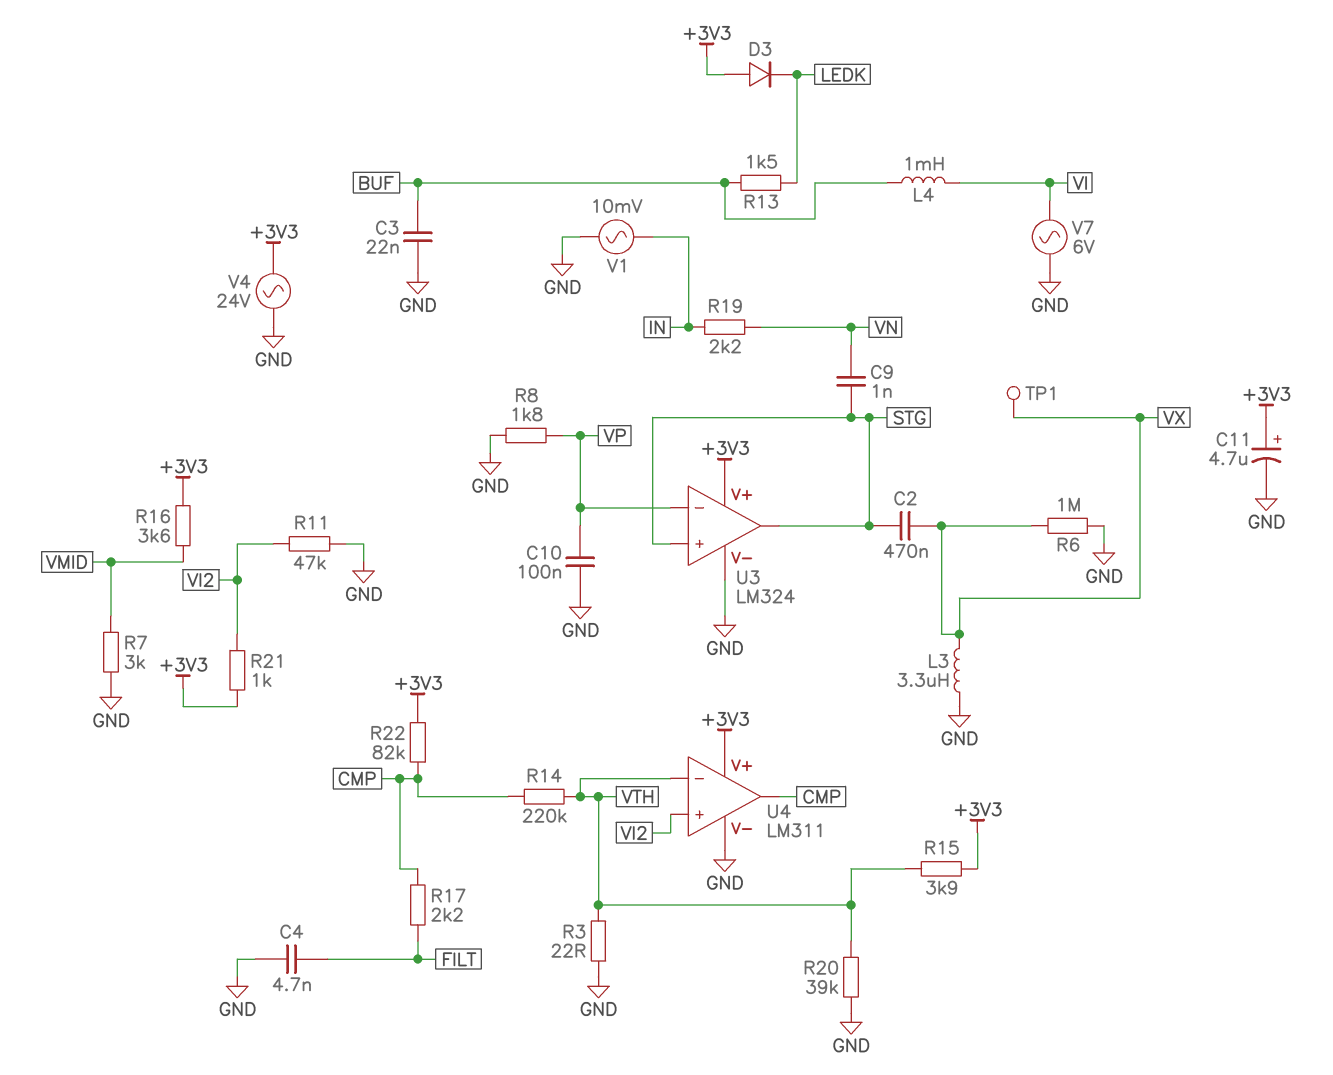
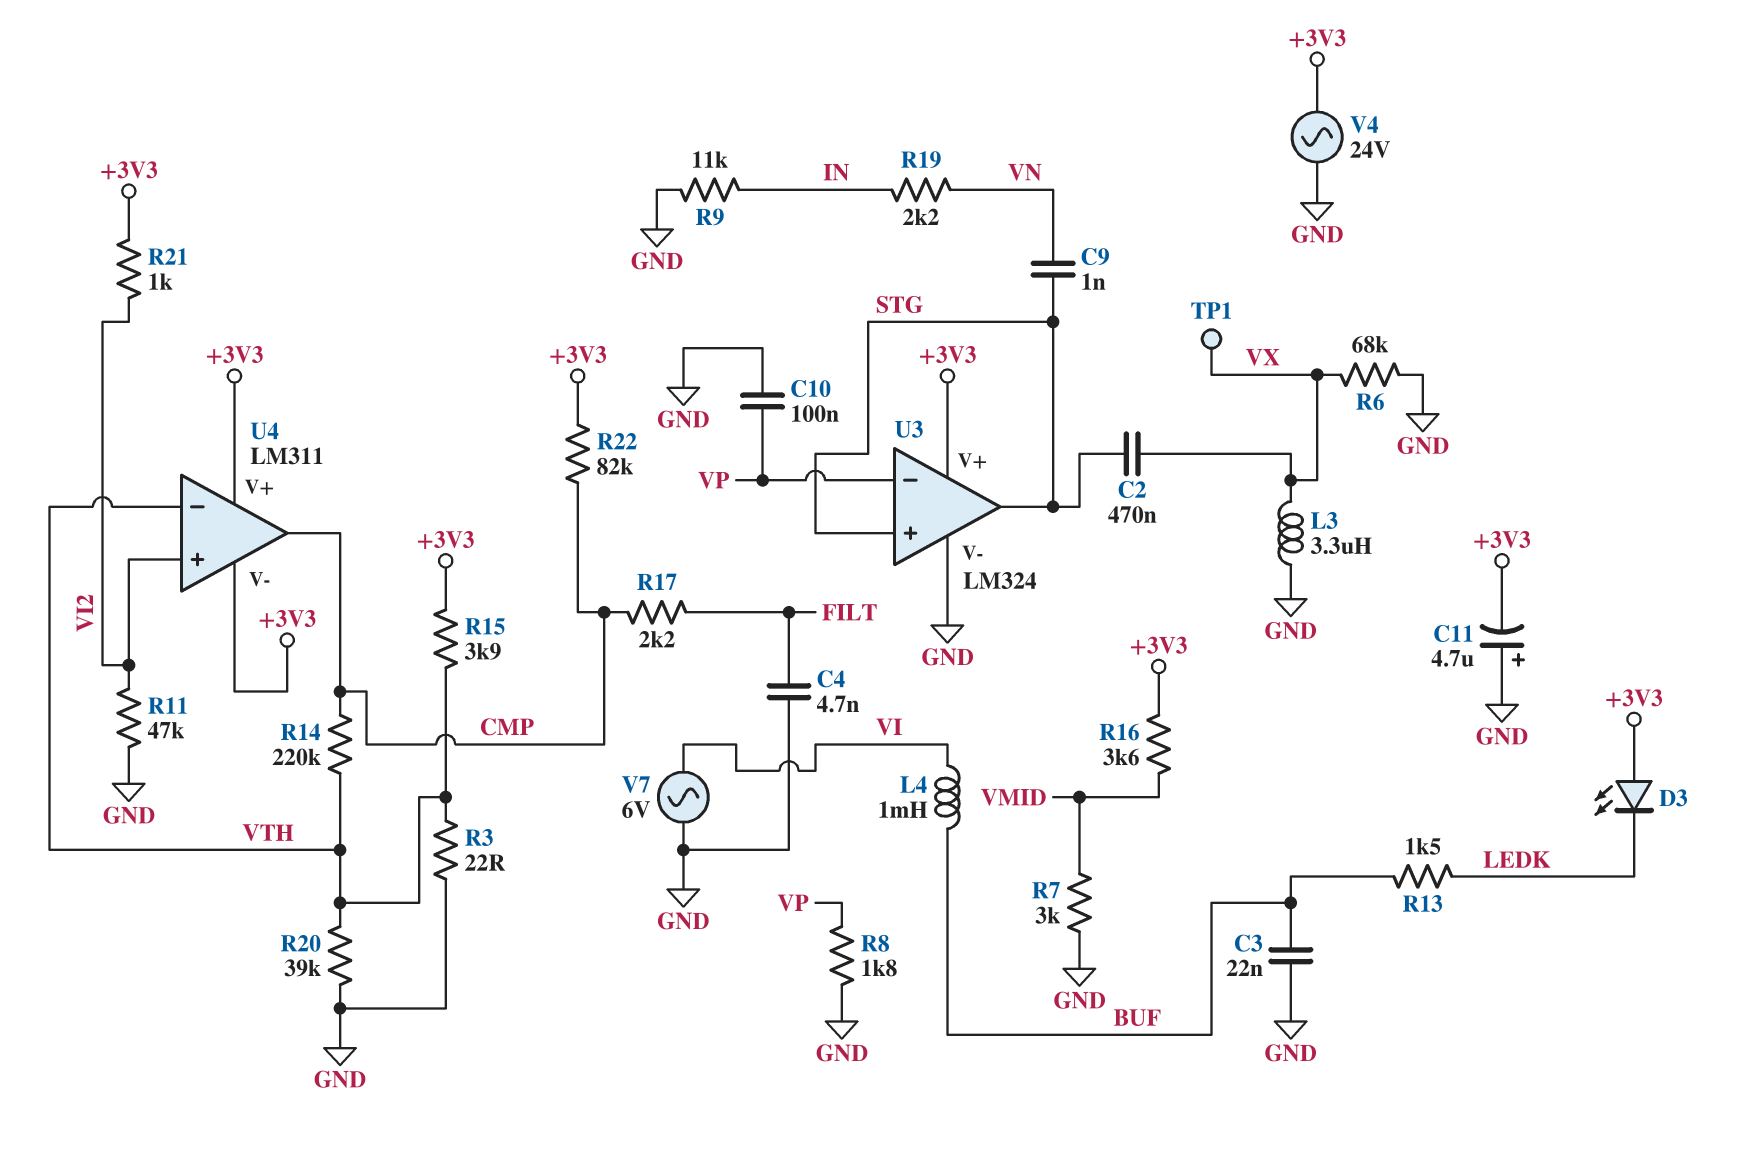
C11: 4.7uF (plus +3V3, minus GND) -> 4.7uF (plus GND, minus +3V3)
D3: diode (A +3V3, K LEDK) -> LED (A +3V3, K LEDK)
R6: 1M (GND, VX) -> 68k (GND, VX)
R9: none -> 11k (GND, IN)
U4 pin V-: GND -> +3V3
V1: AC 10mV (GND, IN) -> none

